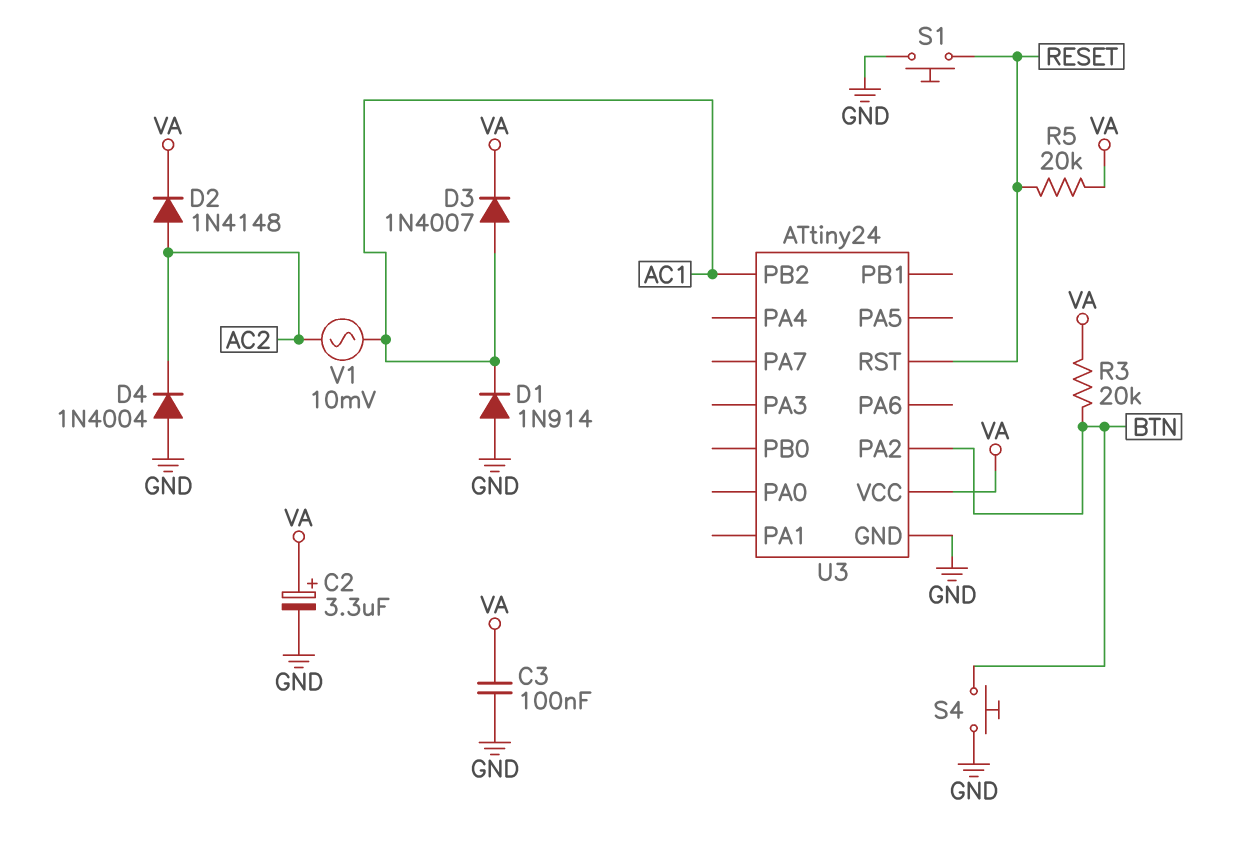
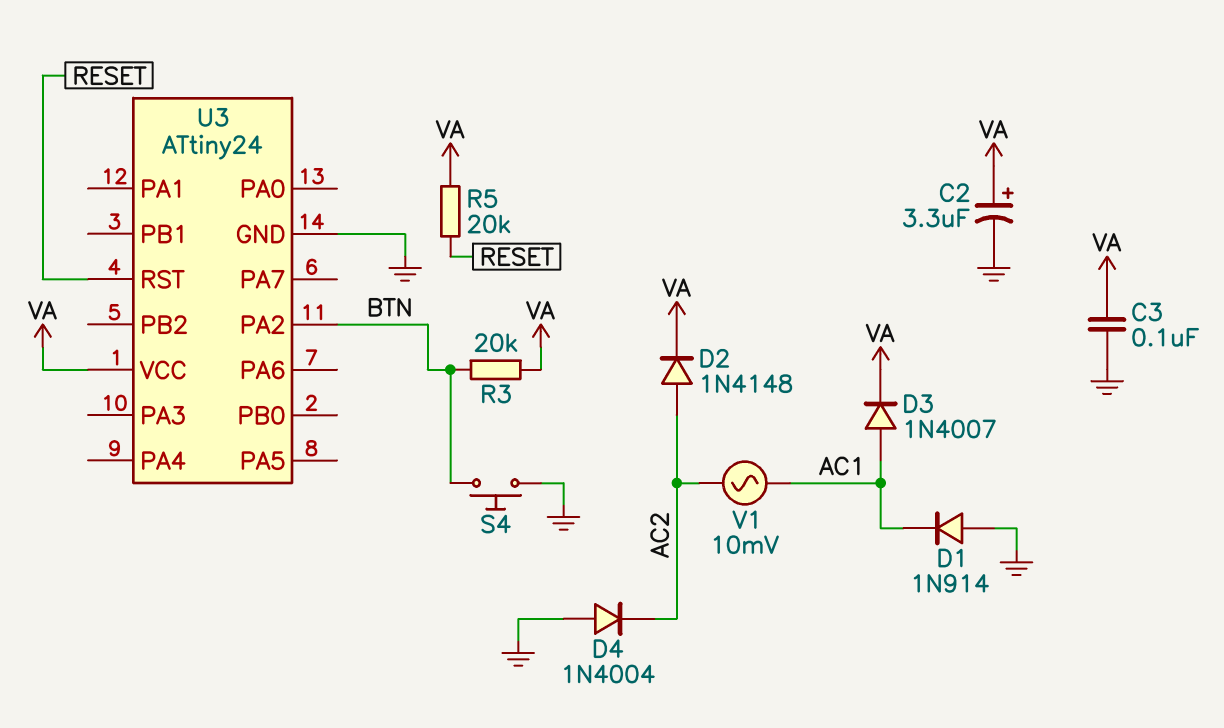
S1: button (GND, RESET) -> none
U3 pin PB2: AC1 -> none

